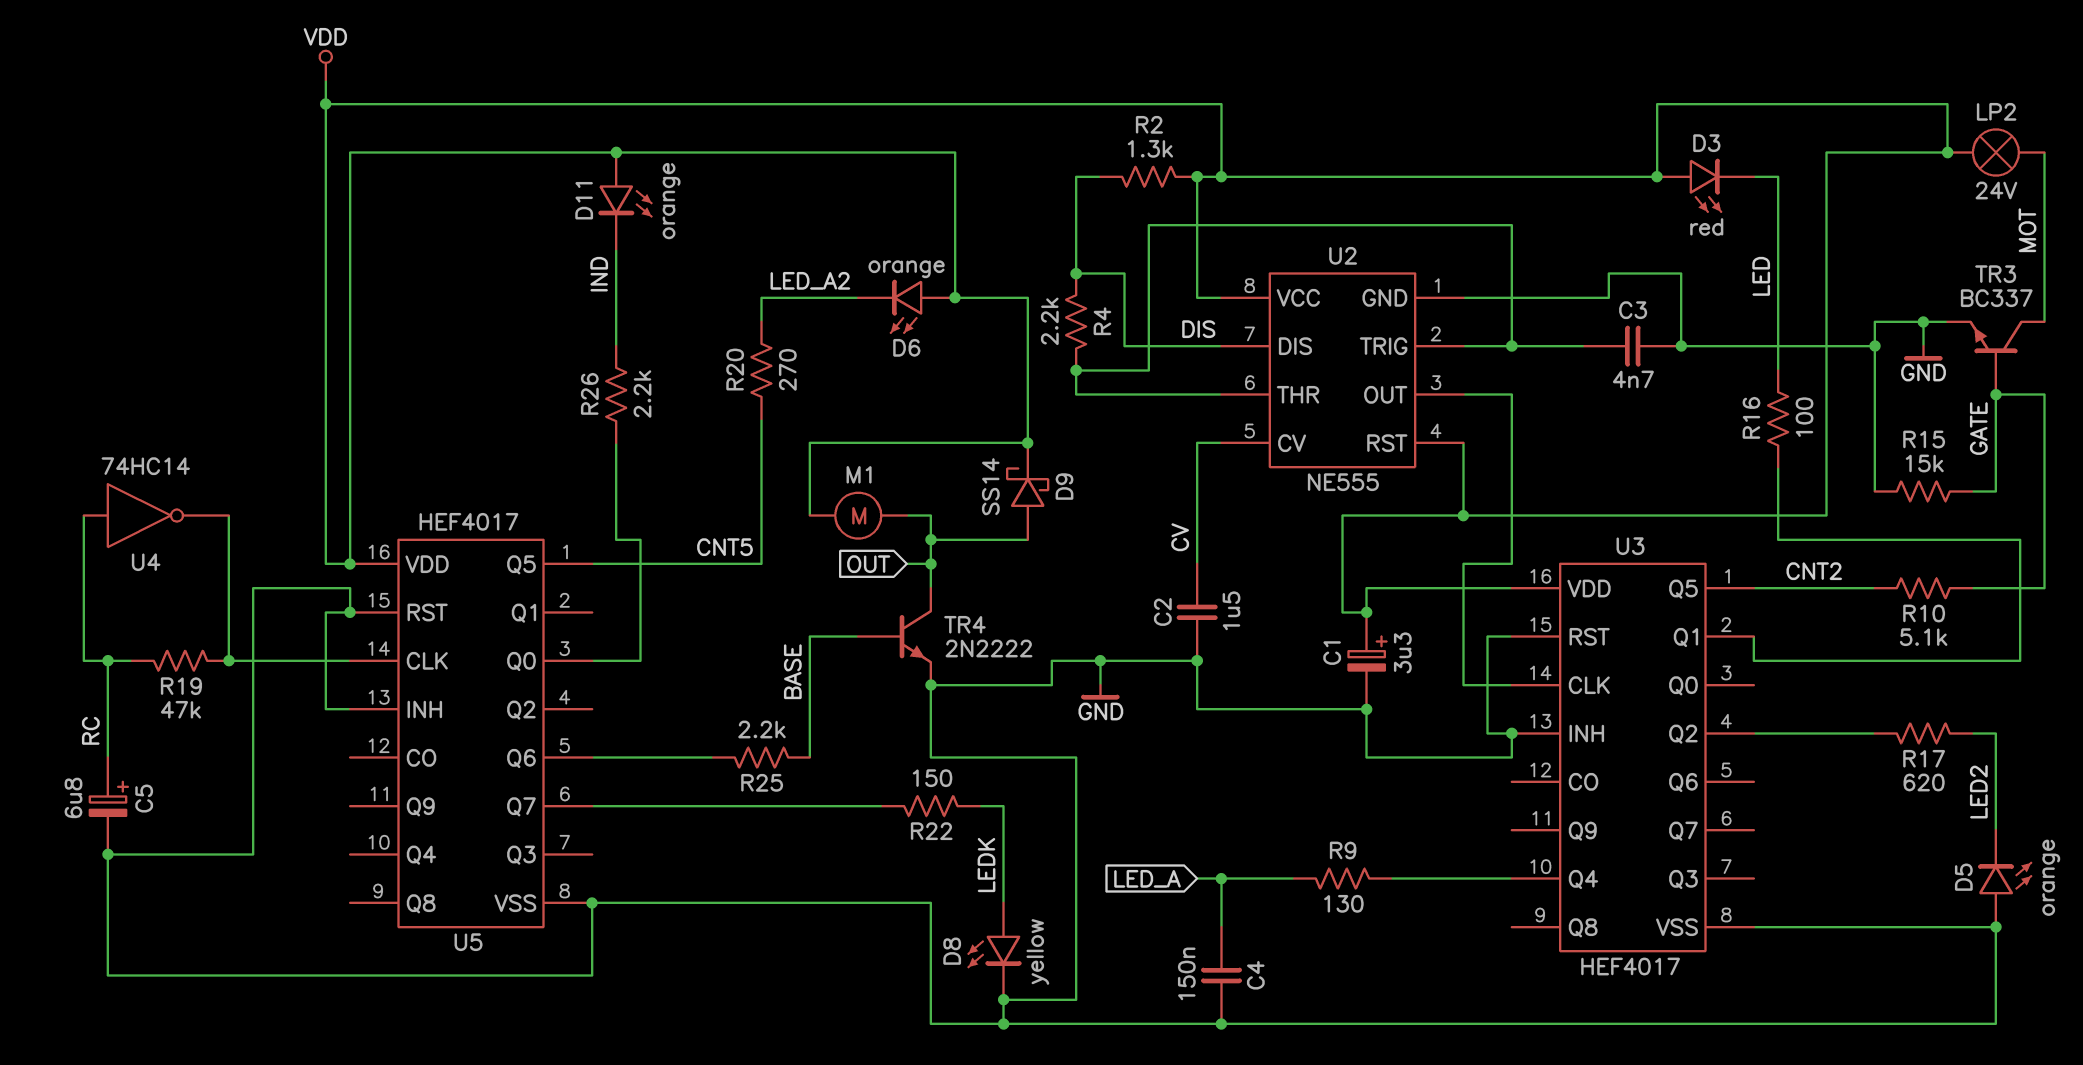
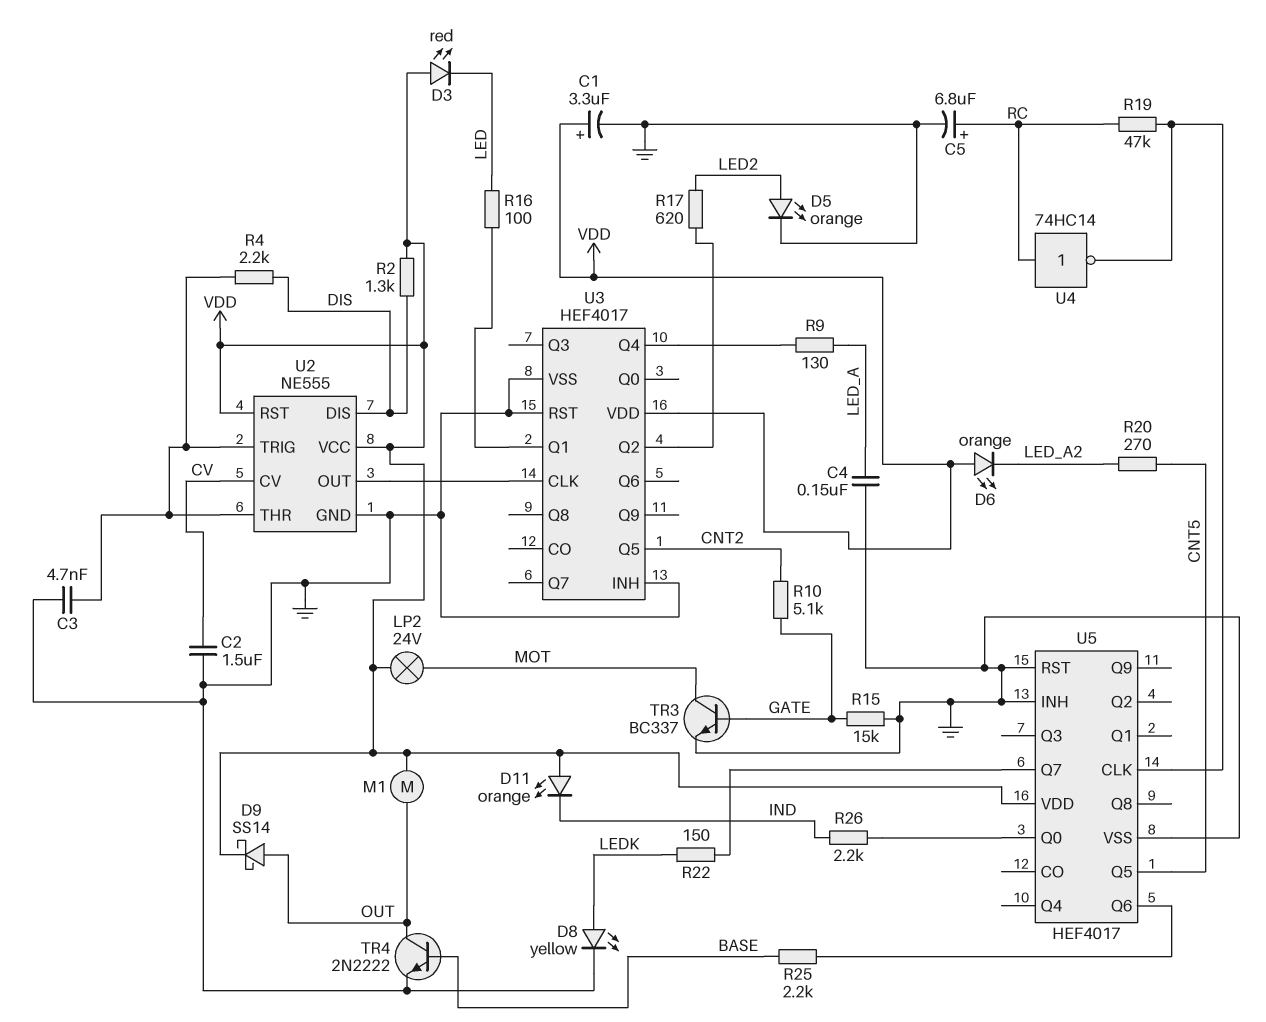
D5: LED orange (A GND, K LED2) -> LED orange (A LED2, K GND)

